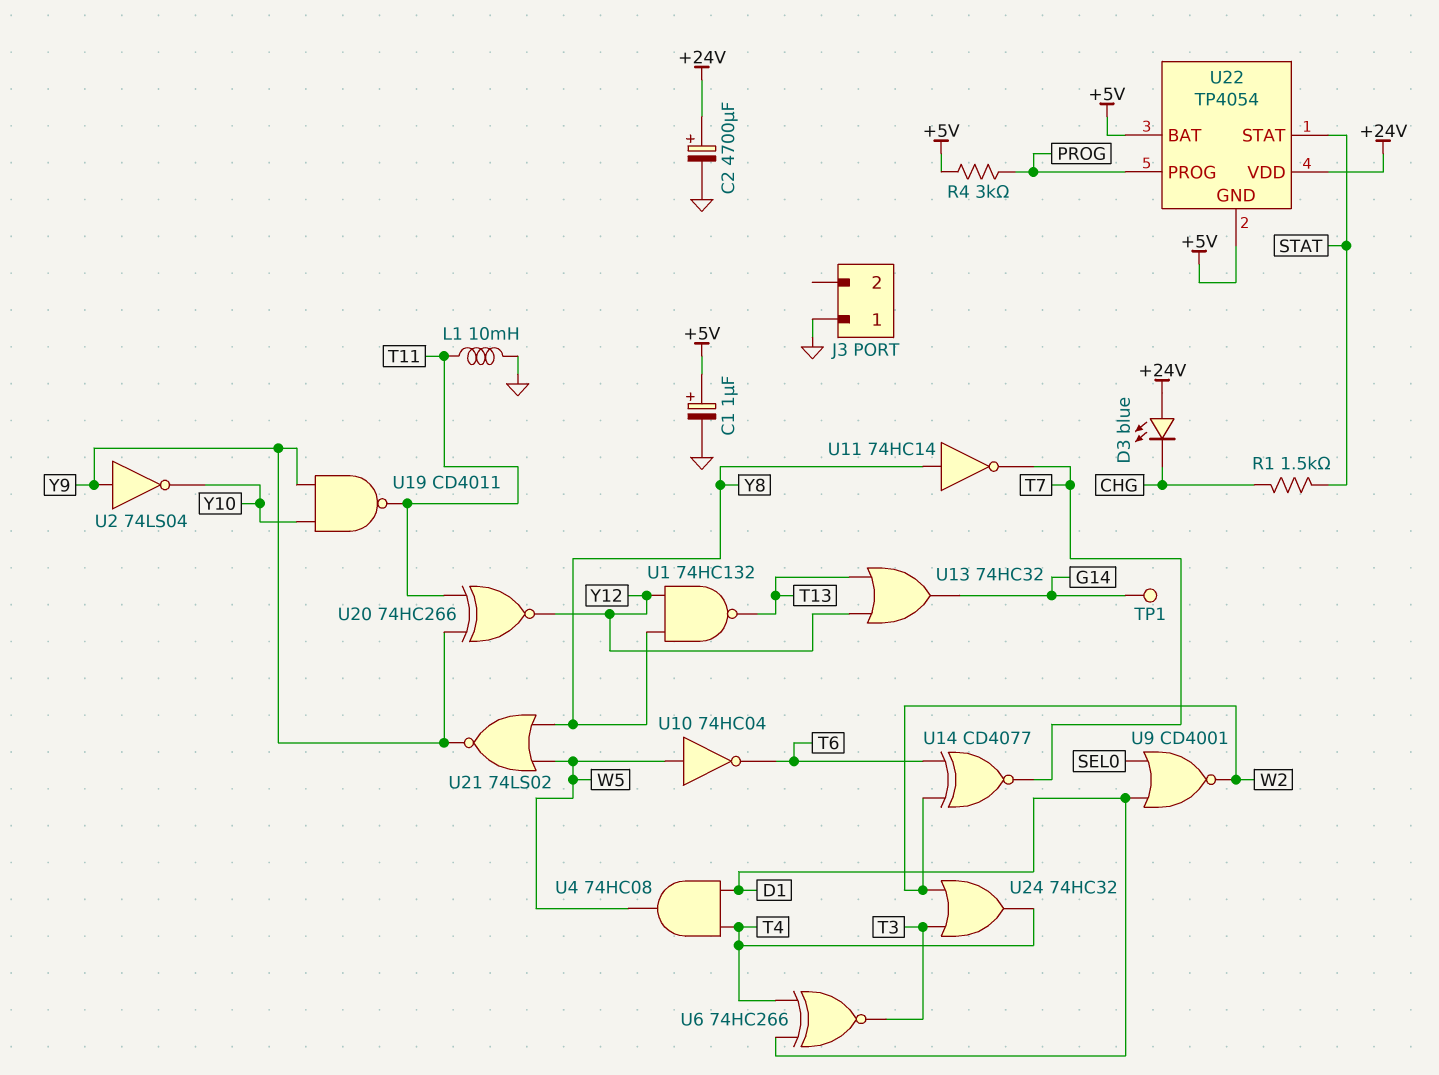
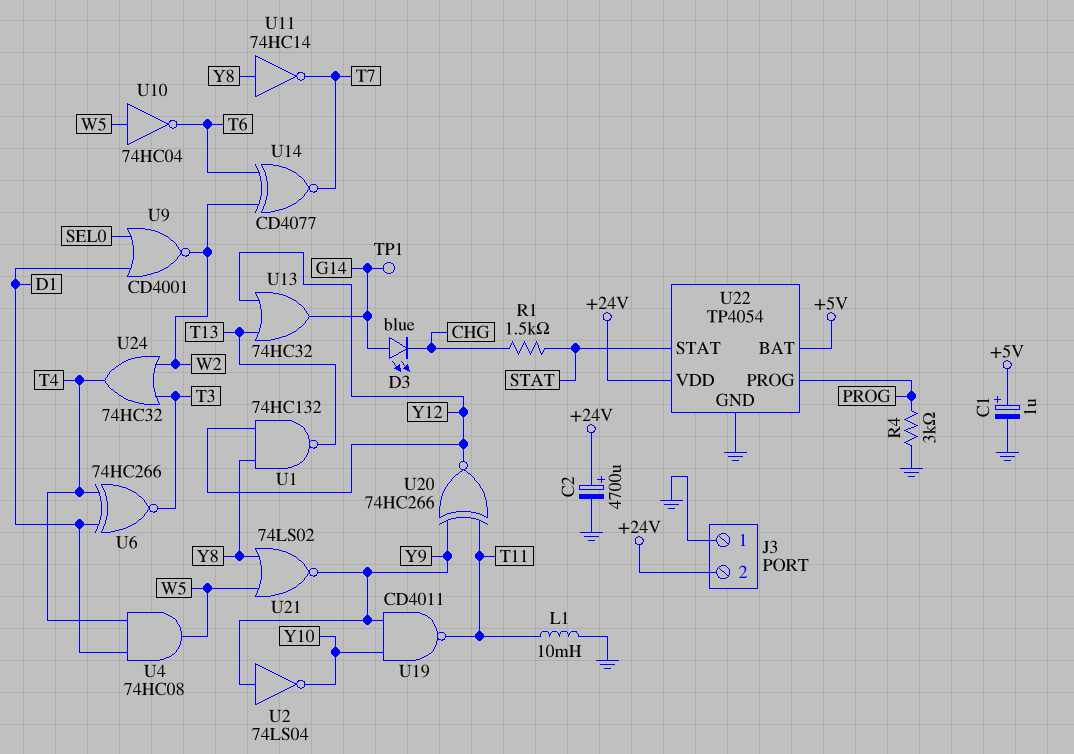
D3: LED blue (A +24V, K CHG) -> LED blue (A G14, K CHG)
J3 pin 2: none -> +24V
R4: 3k (+5V, PROG) -> 3k (GND, PROG)
U22 pin GND: +5V -> GND

